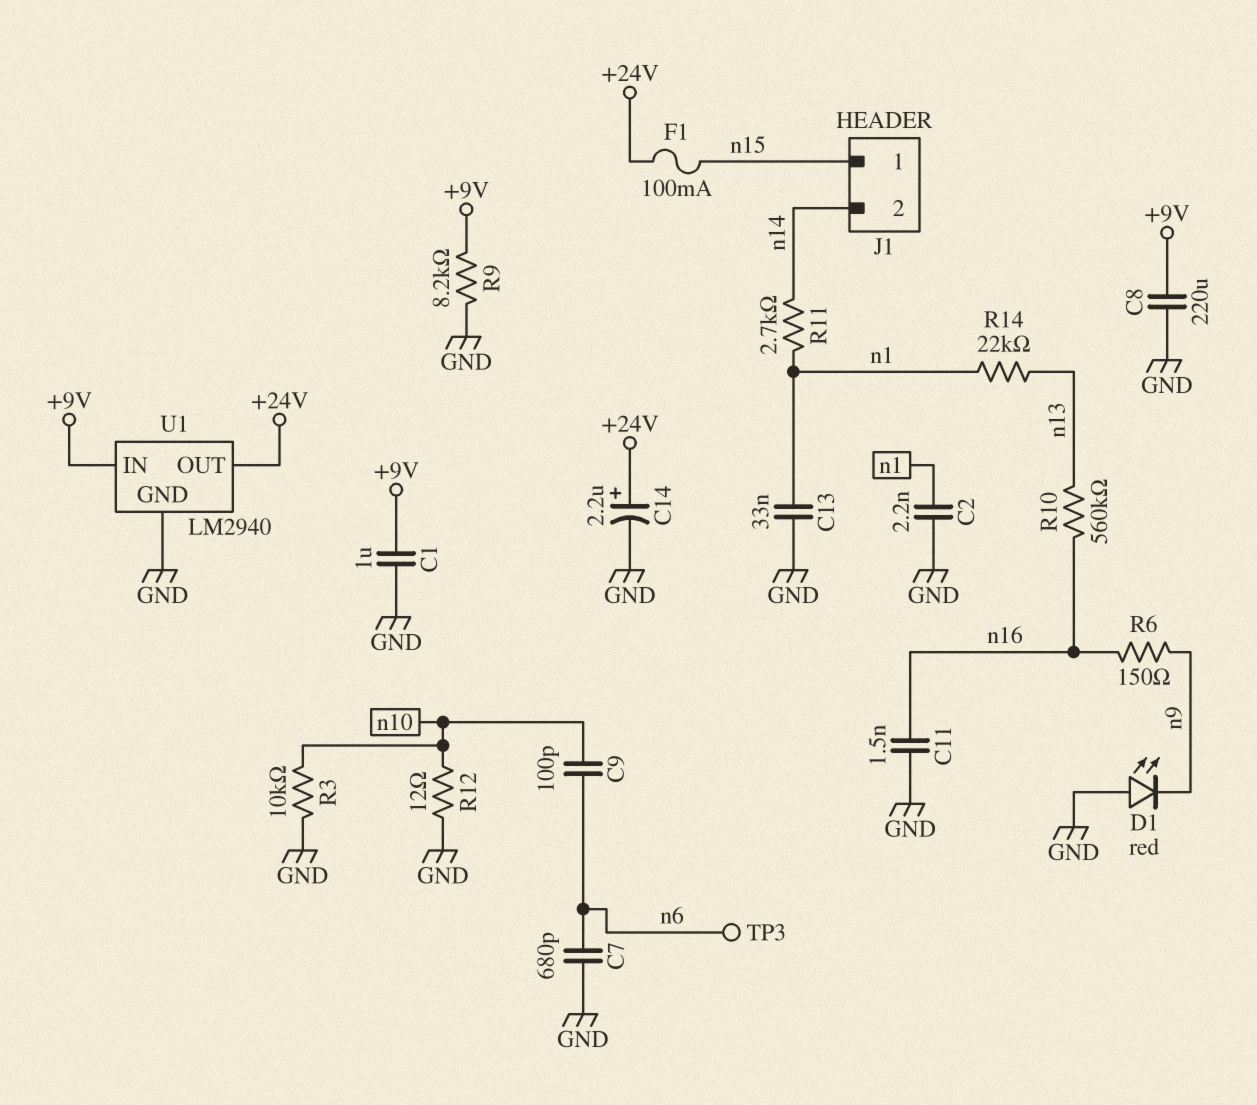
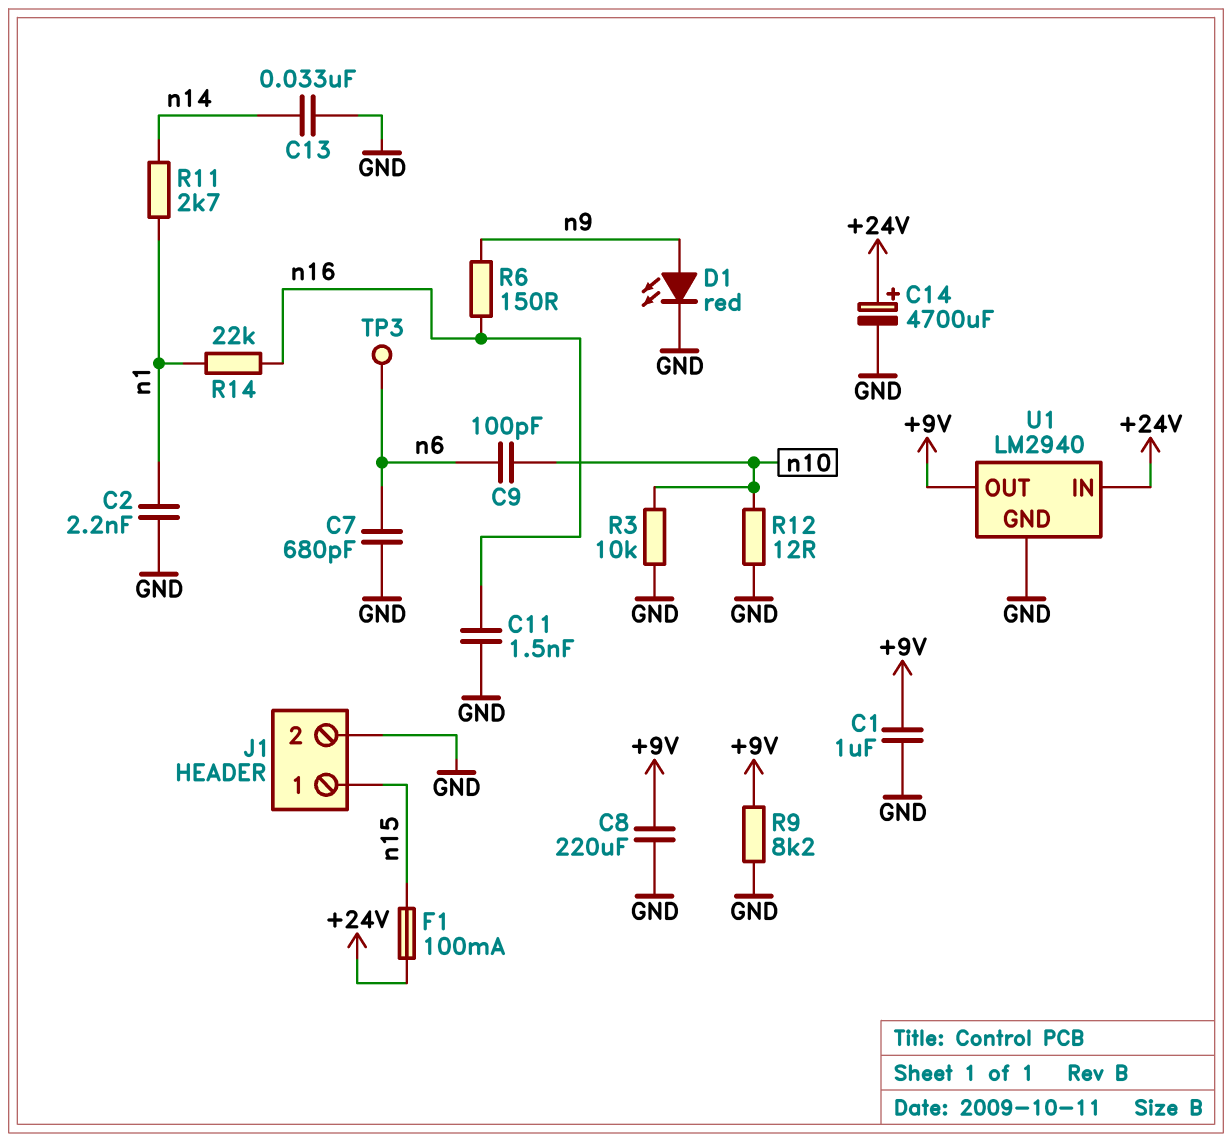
C13: 33nF (GND, n1) -> 33nF (GND, n14)
C14: 2.2uF (plus +24V, minus GND) -> 4700uF (plus +24V, minus GND)
D1: LED red (A GND, K n9) -> LED red (A n9, K GND)
J1 pin 2: n14 -> GND
R10: 560k (n13, n16) -> none
R14: 22k (n1, n13) -> 22k (n1, n16)
U1 pin IN: +9V -> +24V
U1 pin OUT: +24V -> +9V

